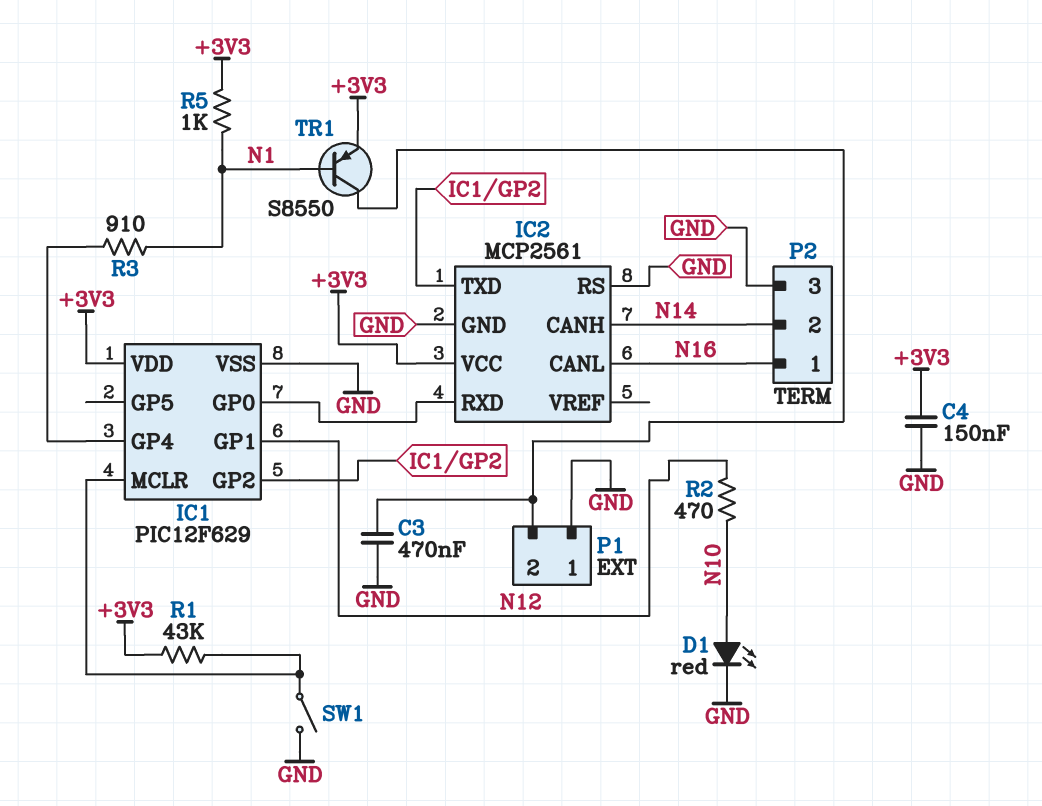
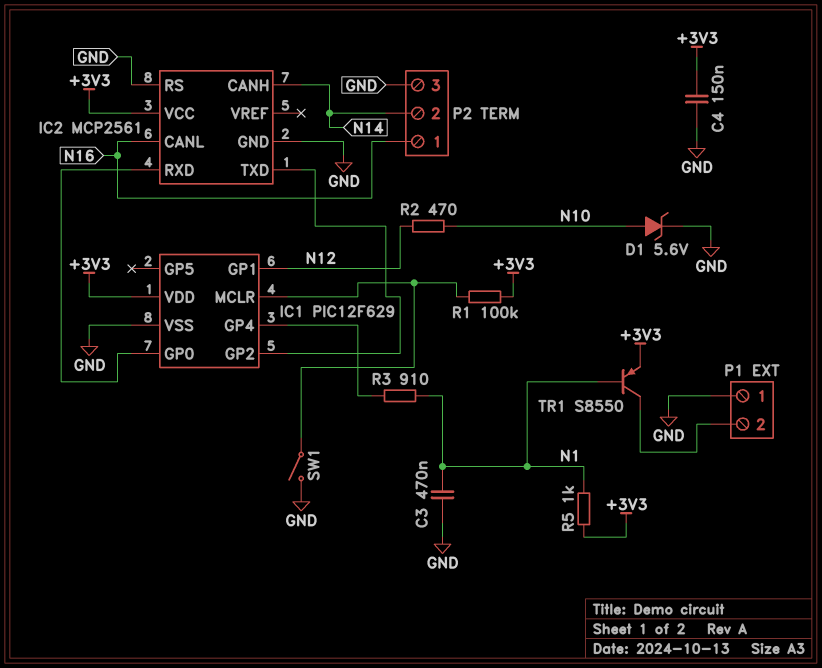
C3: 470nF (GND, P1/2) -> 470nF (GND, N1)
D1: LED red (A N10, K GND) -> zener 5.6V (A N10, K GND)
R1: 43k (+3V3, IC1/MCLR) -> 100k (+3V3, IC1/MCLR)

